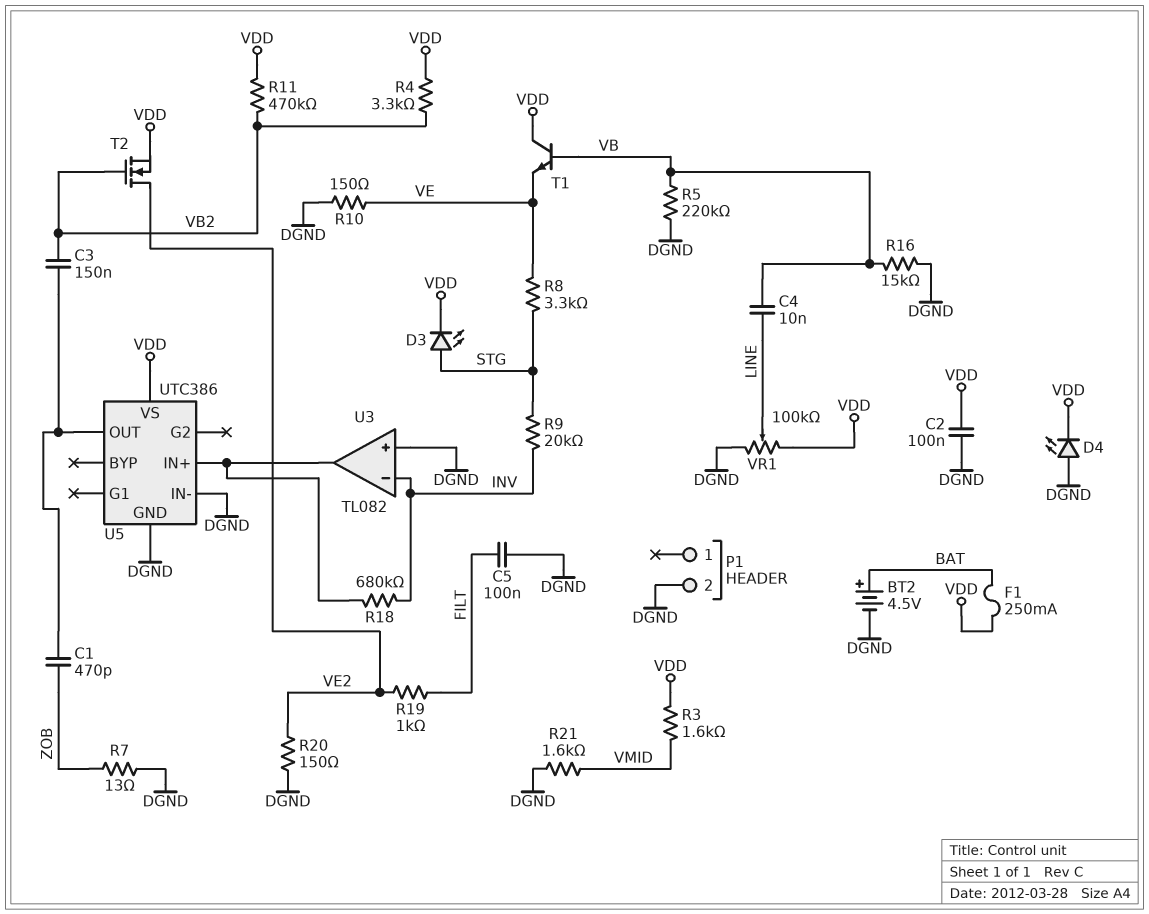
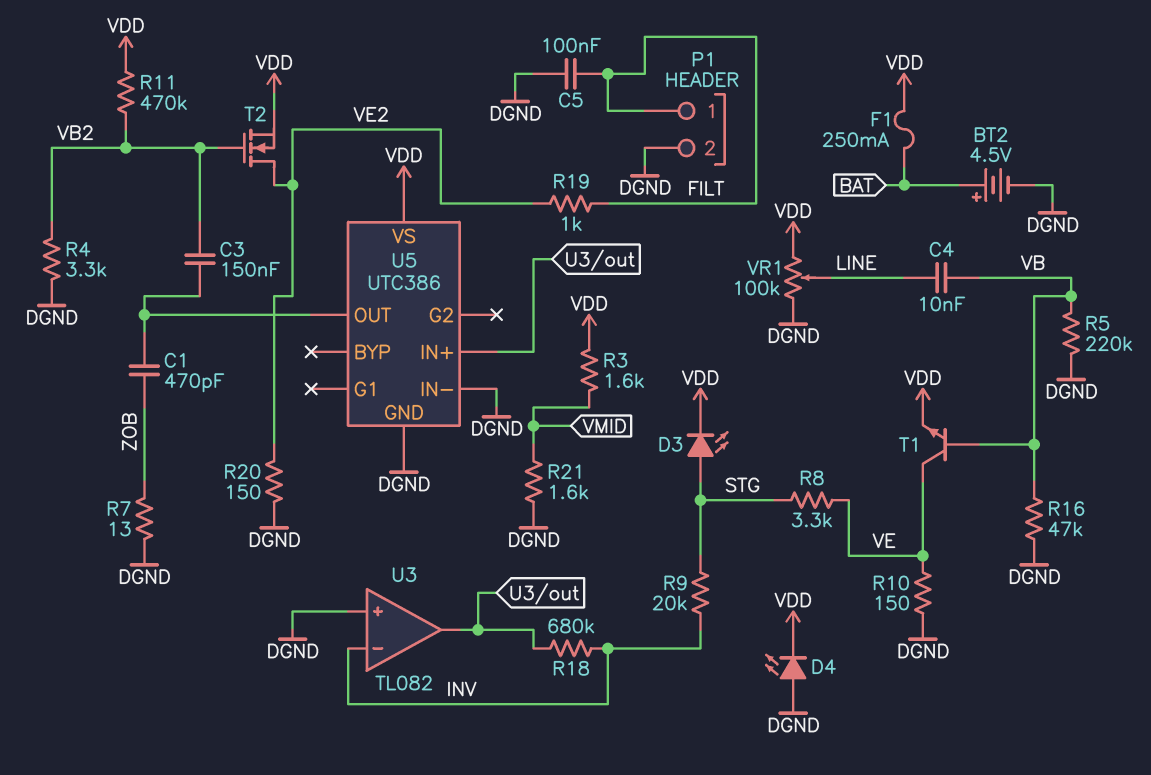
C2: 100nF (DGND, VDD) -> none
P1 pin 1: none -> FILT
R4: 3.3k (VB2, VDD) -> 3.3k (DGND, VB2)
R16: 15k (DGND, VB) -> 47k (DGND, VB)
T1: NPN (B VB, C VDD, E VE) -> NPN (B VB, C VE, E VDD)

